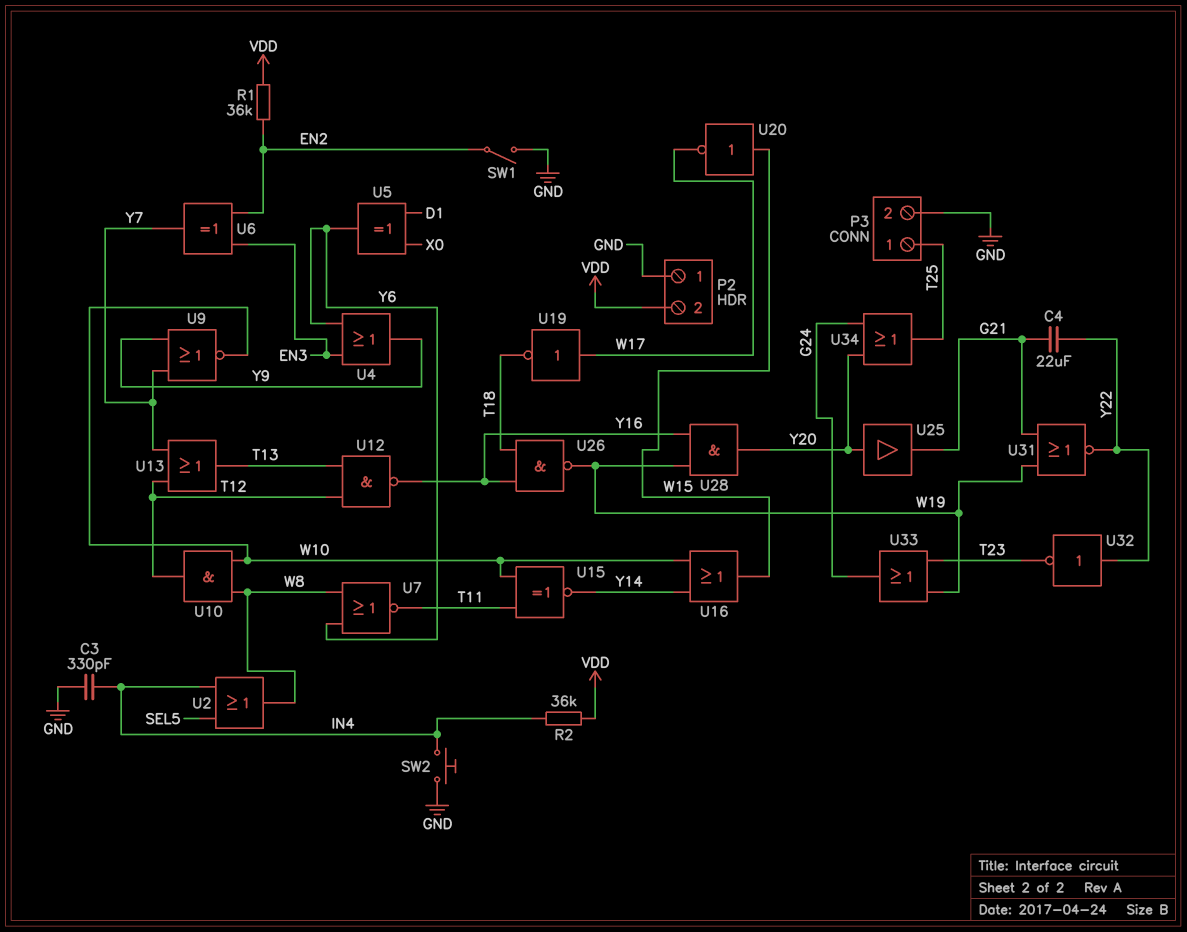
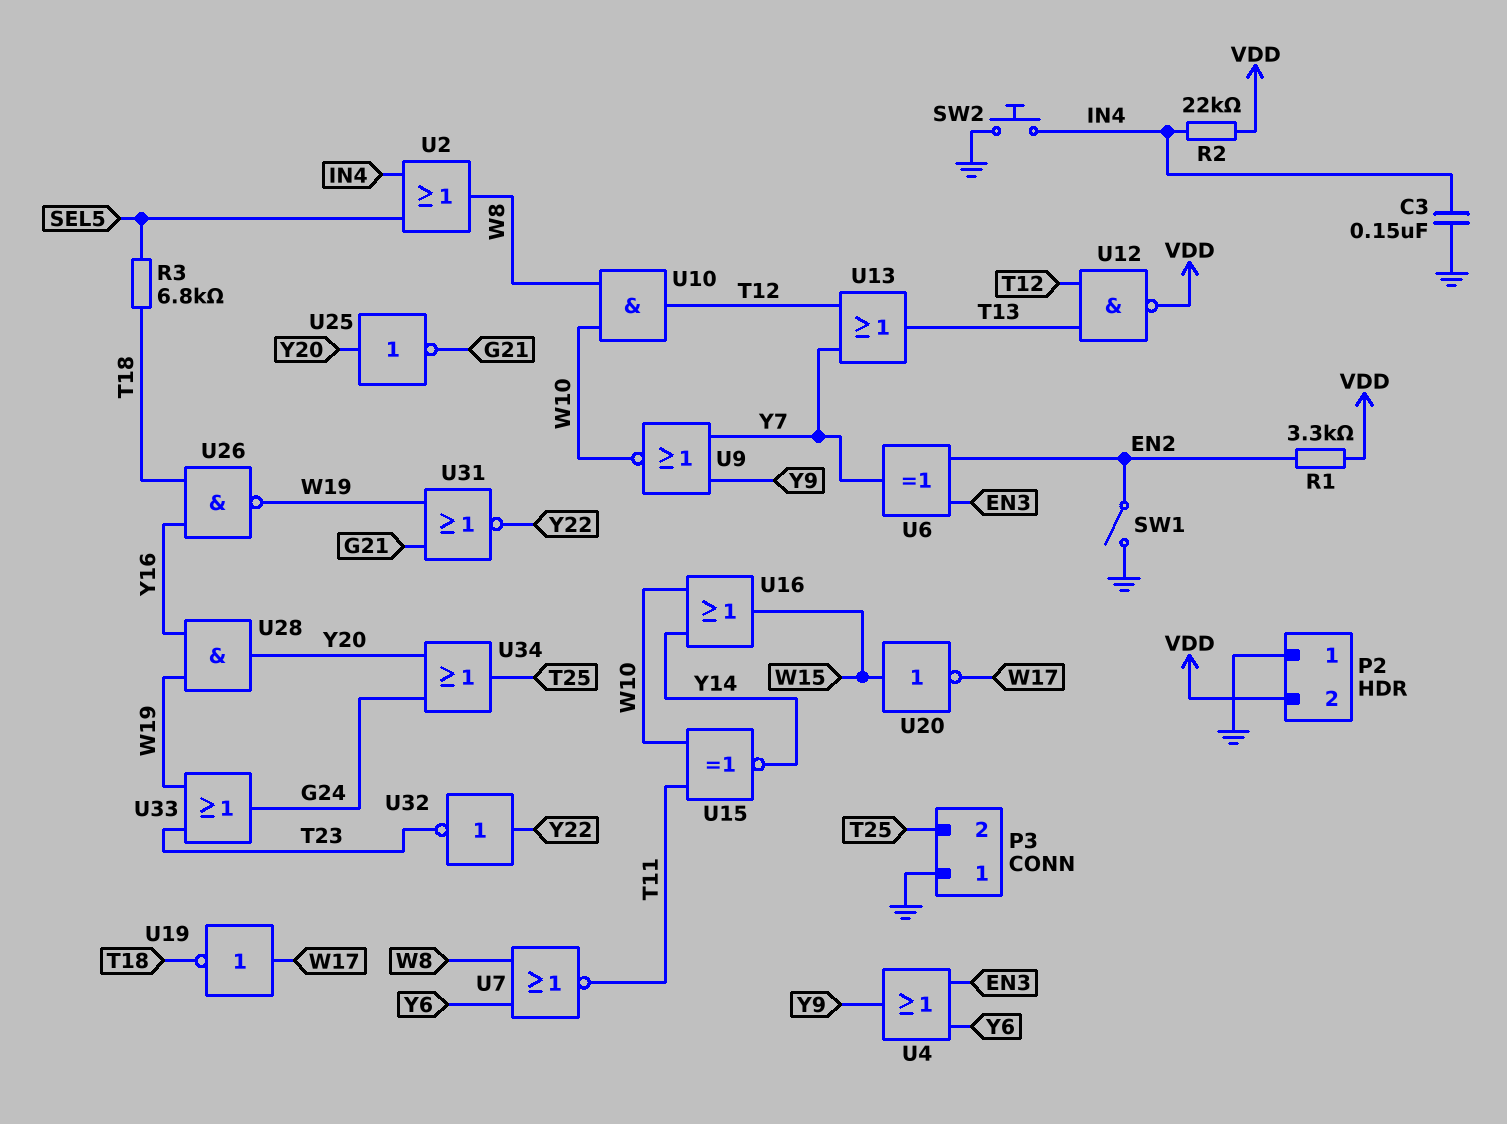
C3: 330pF (GND, IN4) -> 150nF (GND, IN4)
C4: 22uF (G21, Y22) -> none
P3 pin 1: T25 -> GND
P3 pin 2: GND -> T25
R1: 36k (EN2, VDD) -> 3.3k (EN2, VDD)
R2: 36k (IN4, VDD) -> 22k (IN4, VDD)
R3: none -> 6.8k (SEL5, T18)
U5: XOR (in D1, in X0, out Y6) -> none
U12: NAND (in T12, in T13, out Y16) -> NAND (in T12, in T13, out VDD)
U25: buffer (in Y20, out G21) -> NOT (in Y20, out G21)

